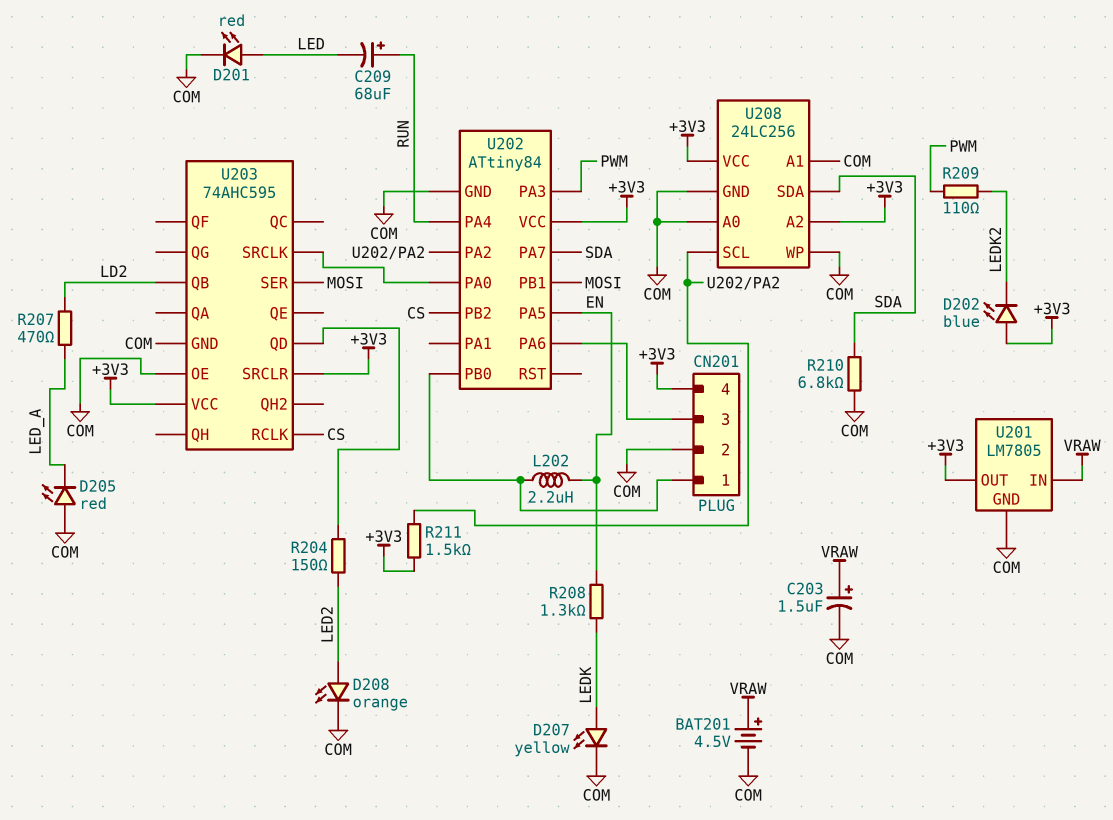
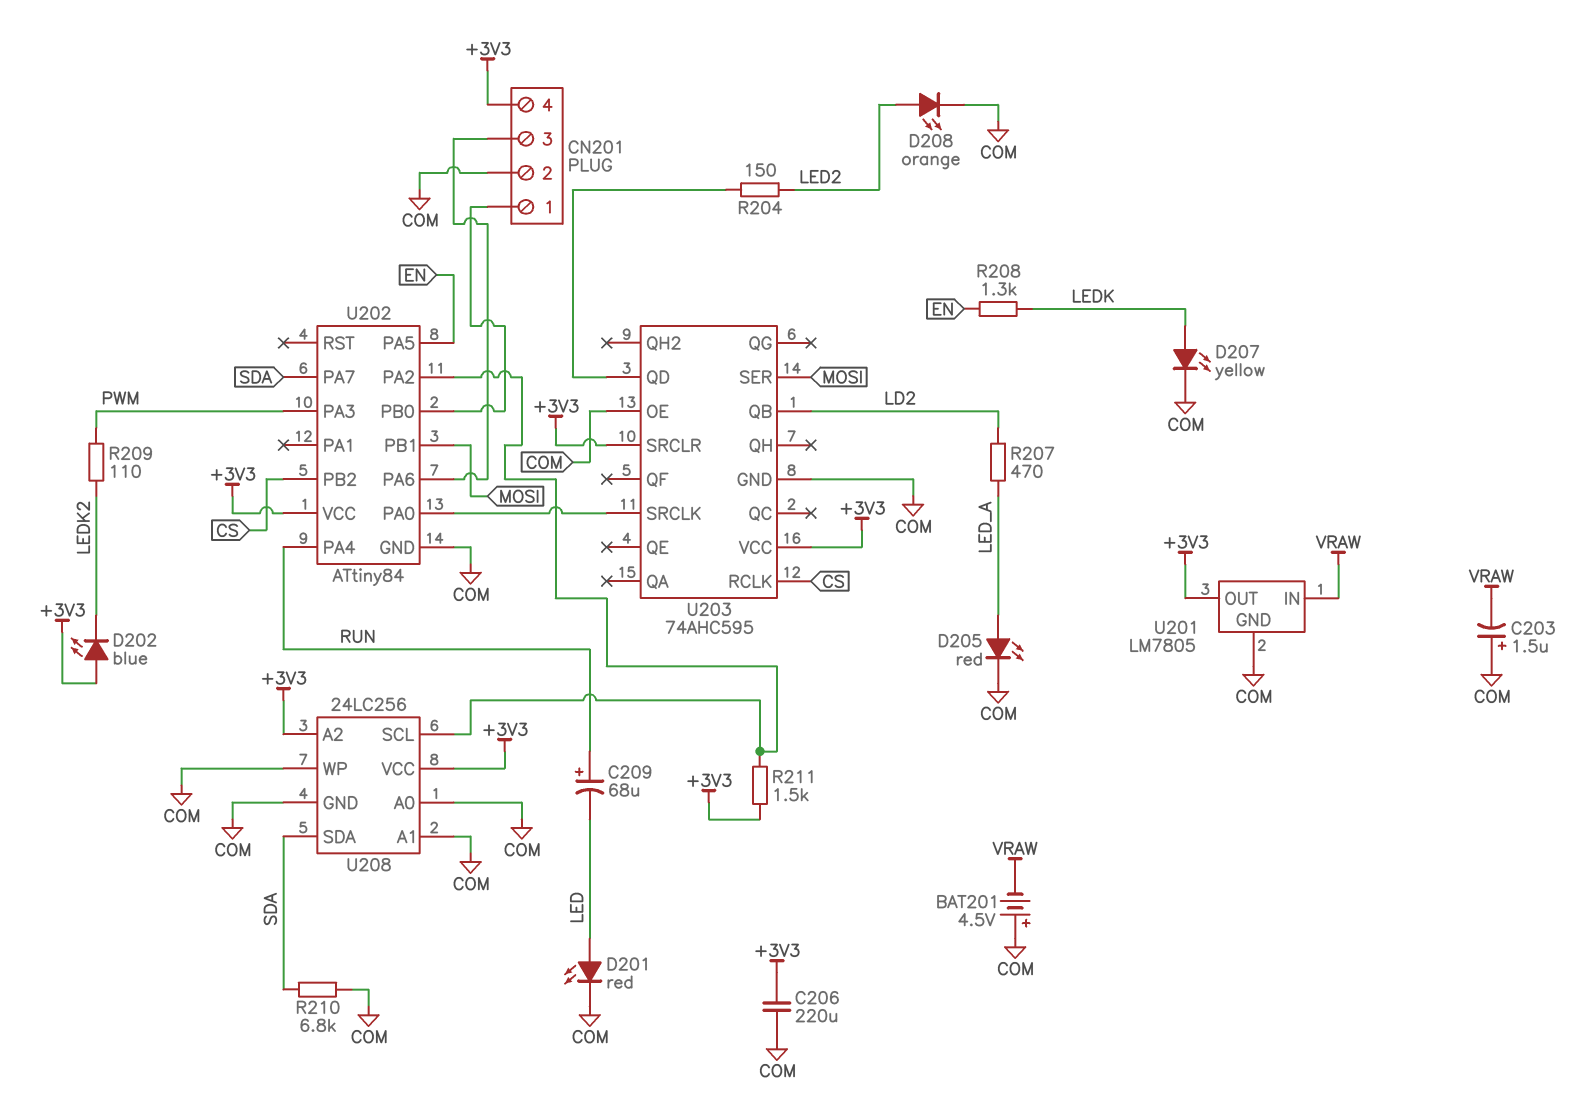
BAT201: 4.5V (plus VRAW, minus COM) -> 4.5V (plus COM, minus VRAW)
C203: 1.5uF (plus VRAW, minus COM) -> 1.5uF (plus COM, minus VRAW)
C206: none -> 220uF (+3V3, COM)
D205: LED red (A COM, K LED_A) -> LED red (A LED_A, K COM)
L202: 2.2uH (CN201/1, EN) -> none

